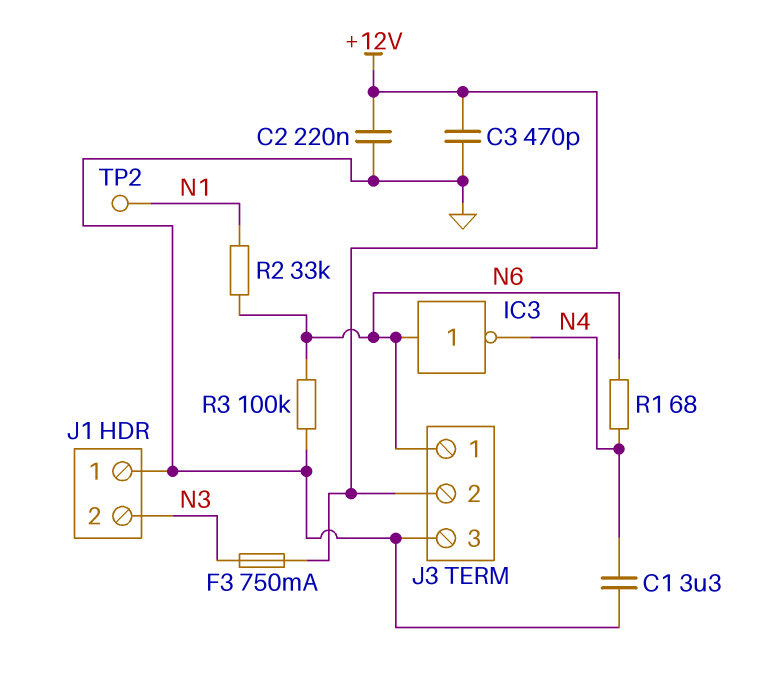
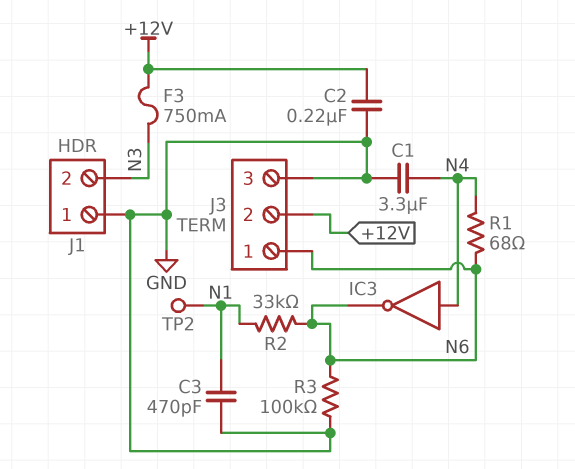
C3: 470pF (+12V, GND) -> 470pF (GND, N1)
IC3: NOT (in N6, out N4) -> NOT (in N4, out N6)

